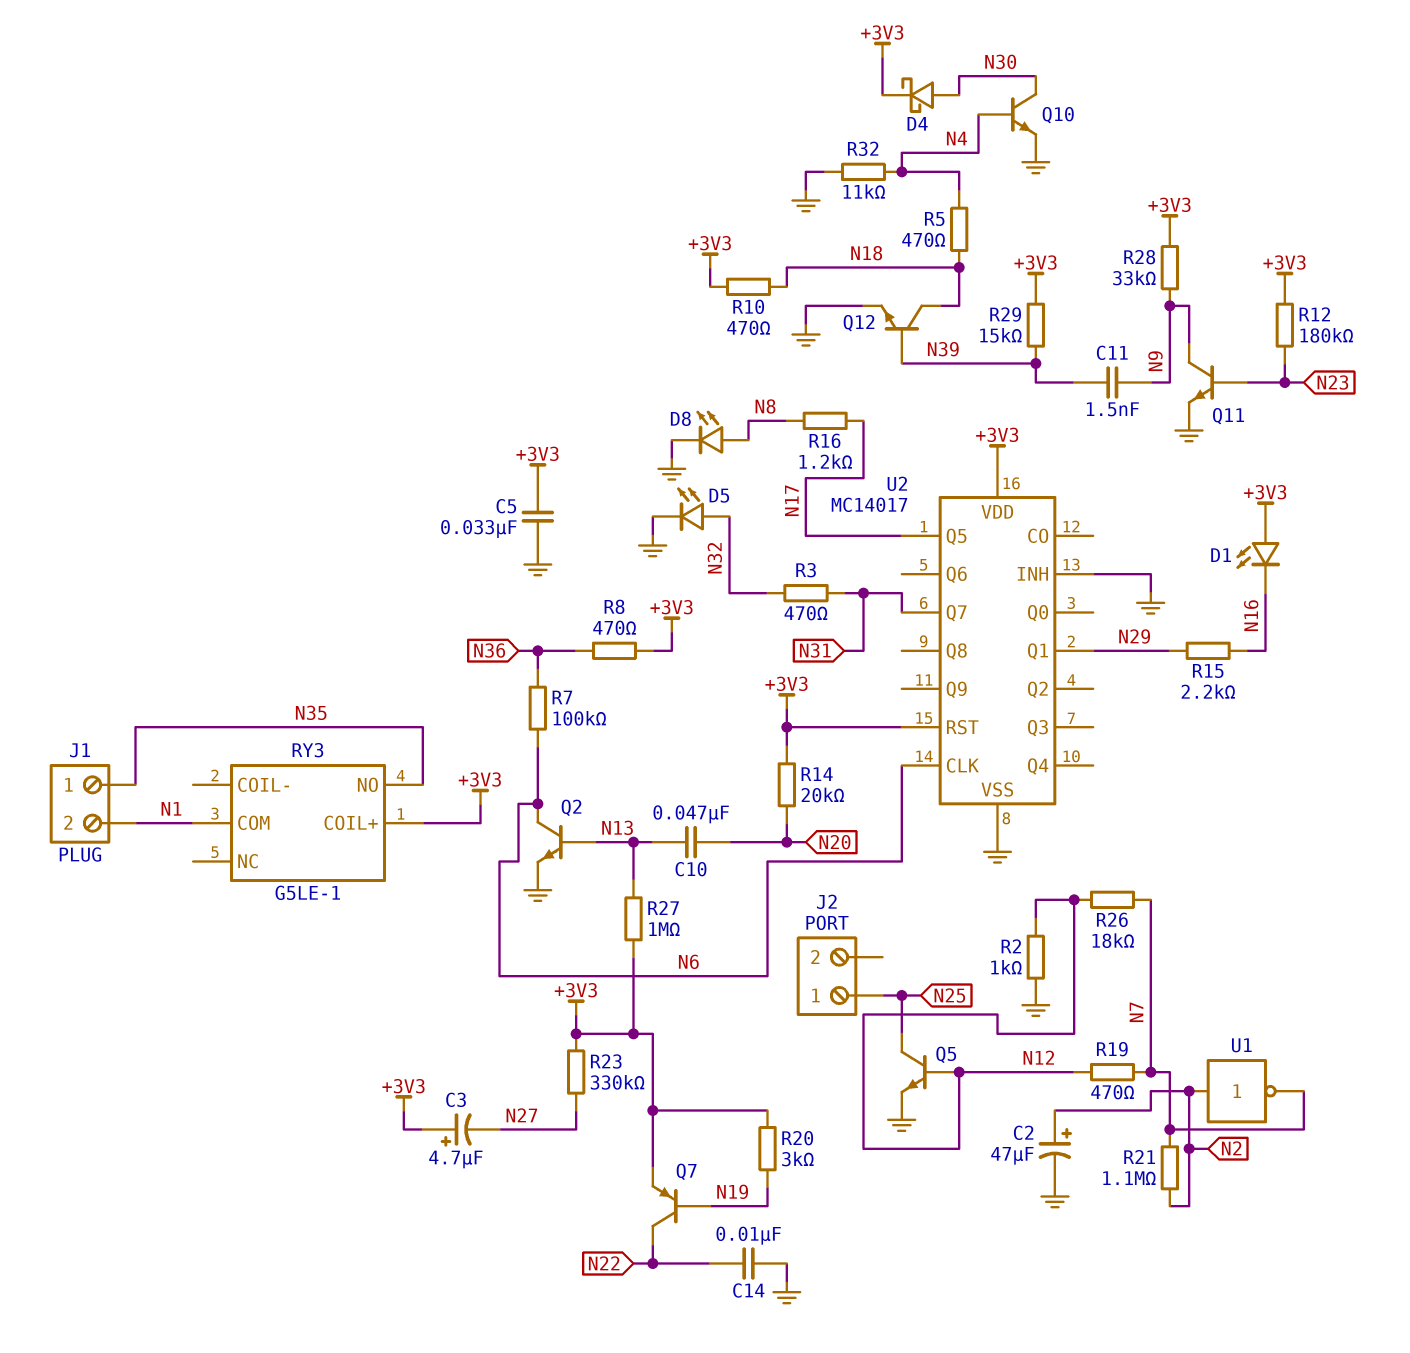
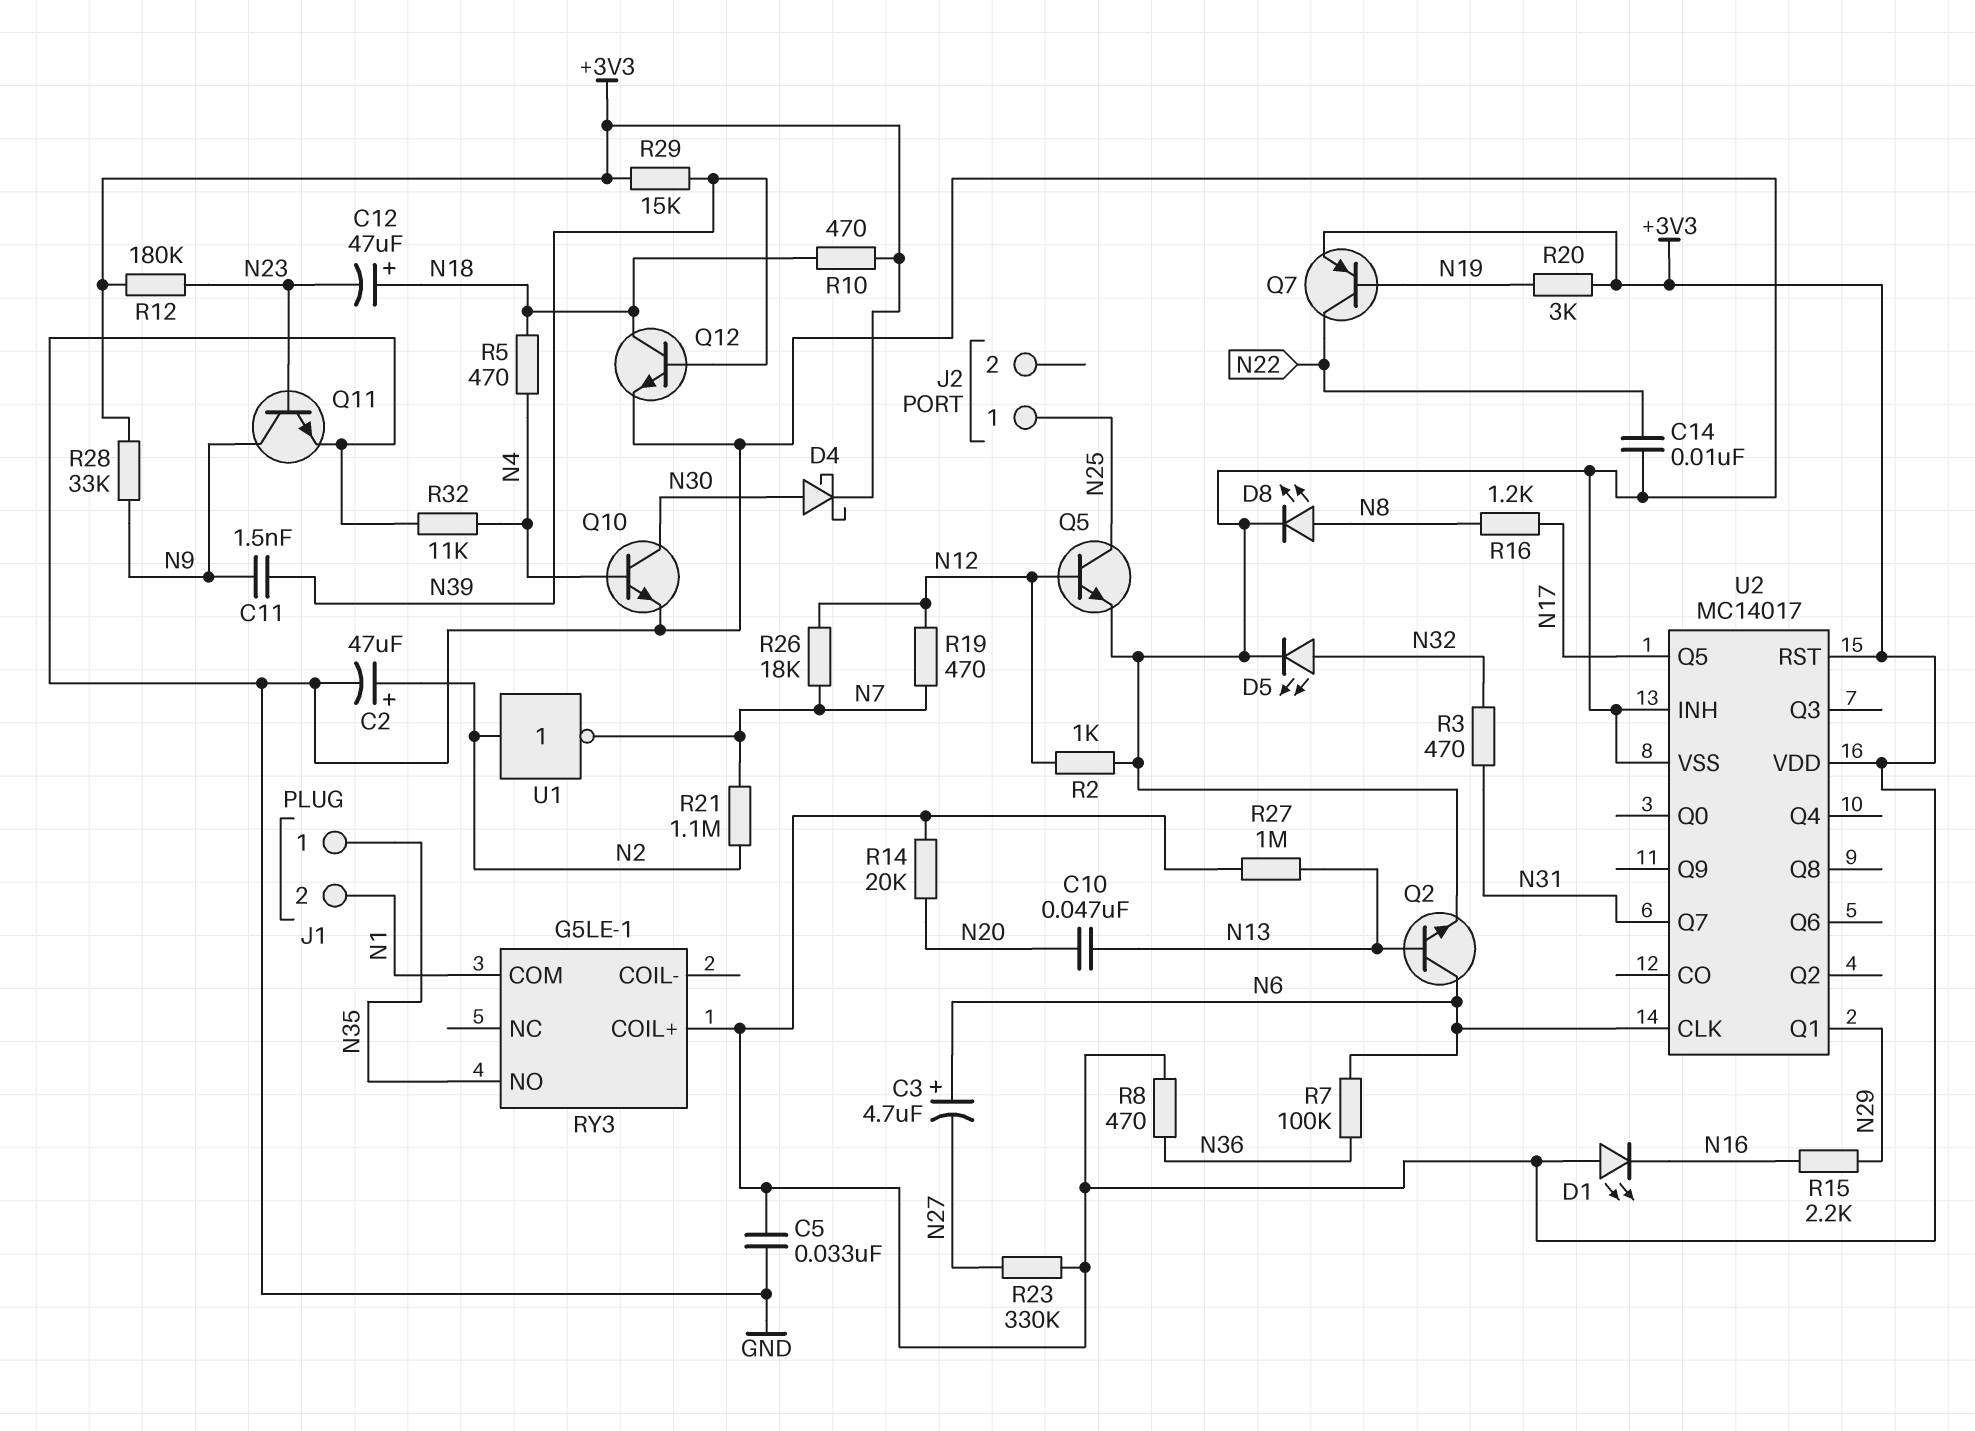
C3: 4.7uF (plus +3V3, minus N27) -> 4.7uF (plus N6, minus N27)
C12: none -> 47uF (plus N18, minus N23)

